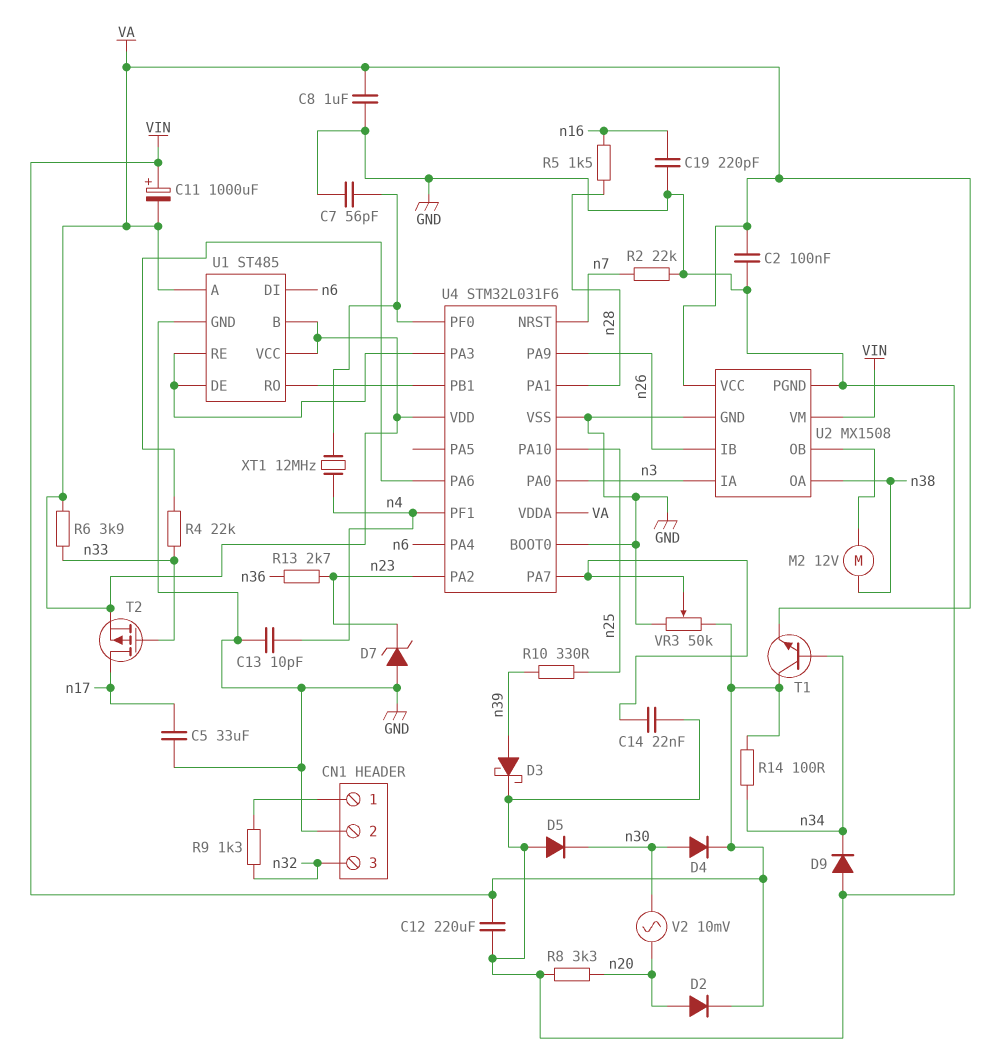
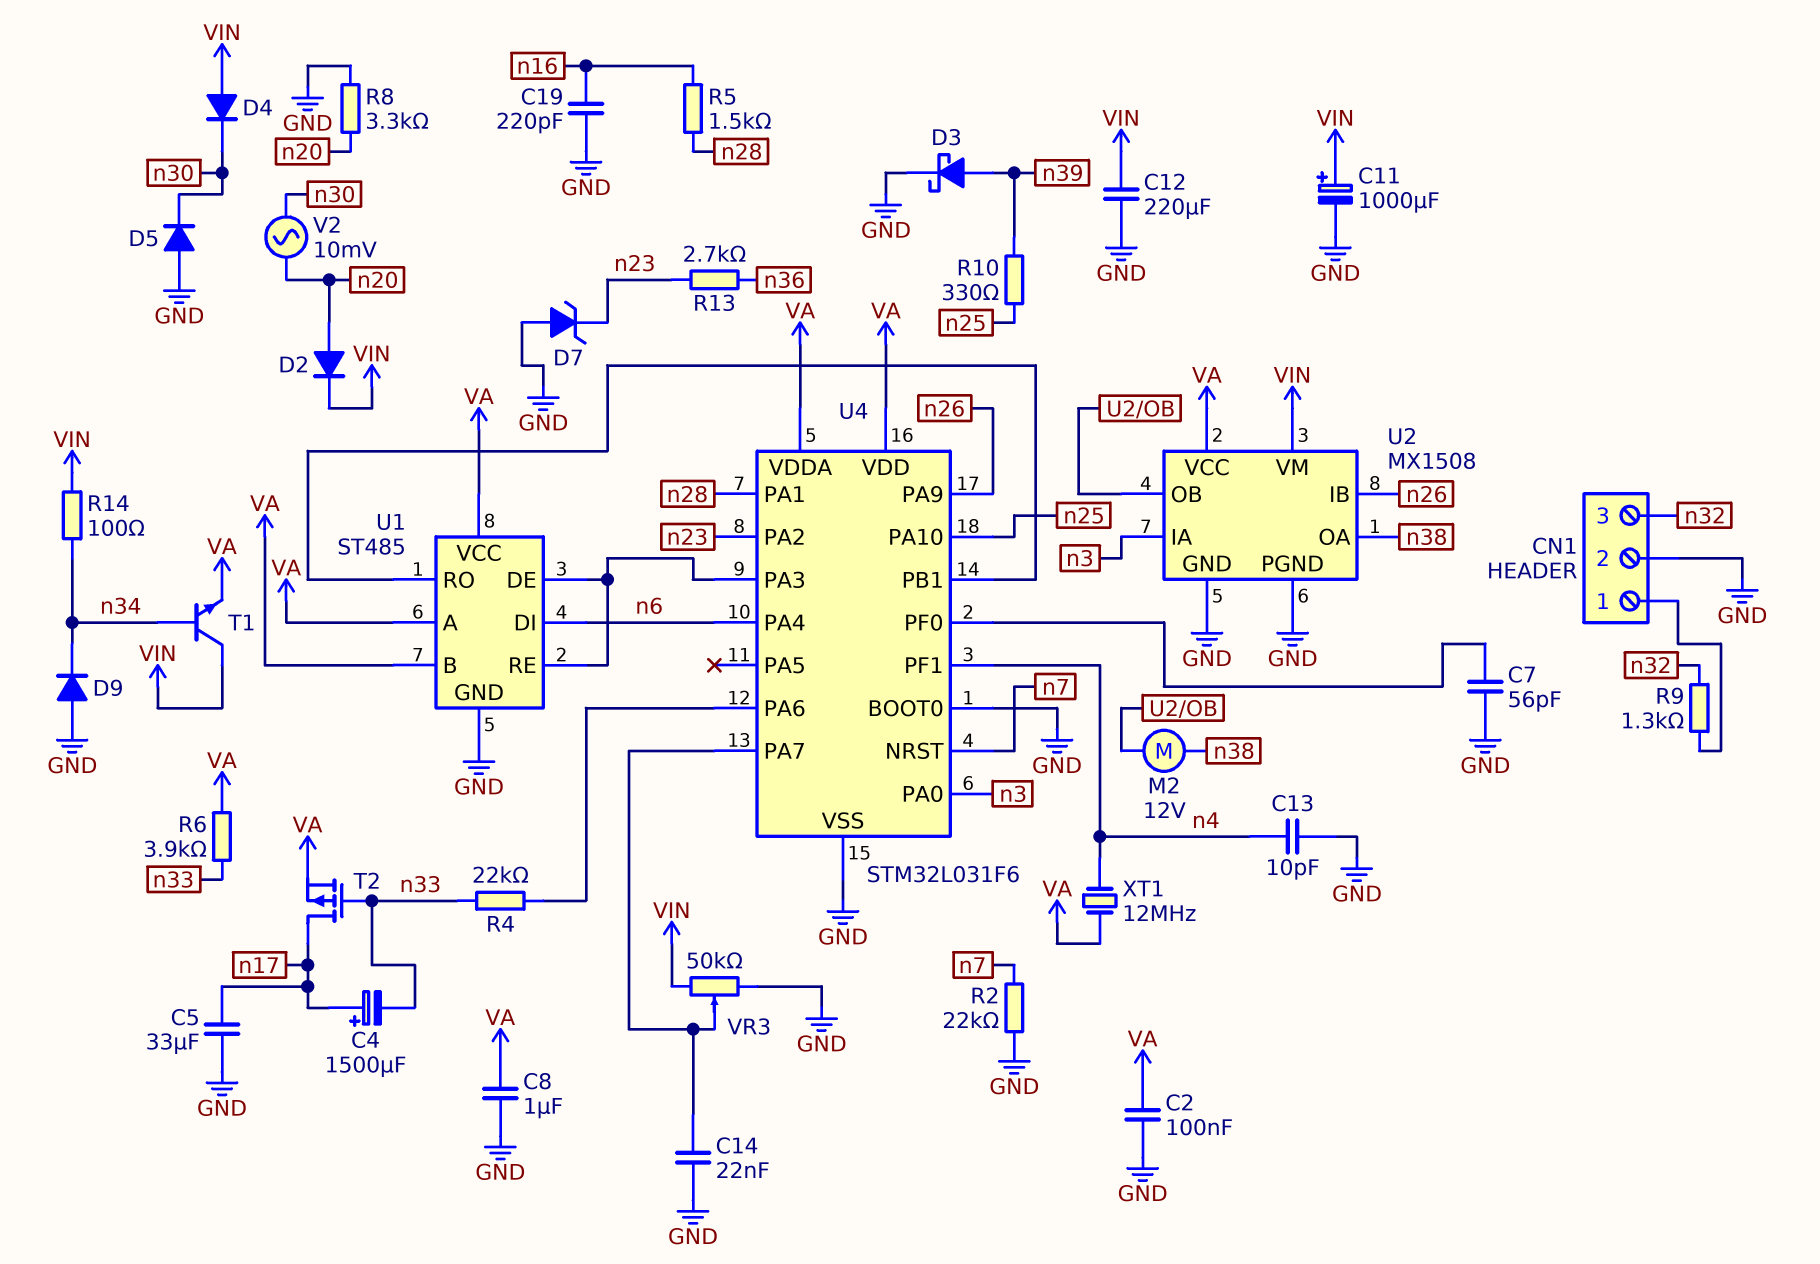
C4: none -> 1500uF (plus n17, minus n33)
C11: 1000uF (plus VIN, minus VA) -> 1000uF (plus VIN, minus GND)
D4: diode (A n30, K VIN) -> diode (A VIN, K n30)
XT1: 12MHz (U4/PF0, n4) -> 12MHz (VA, n4)

